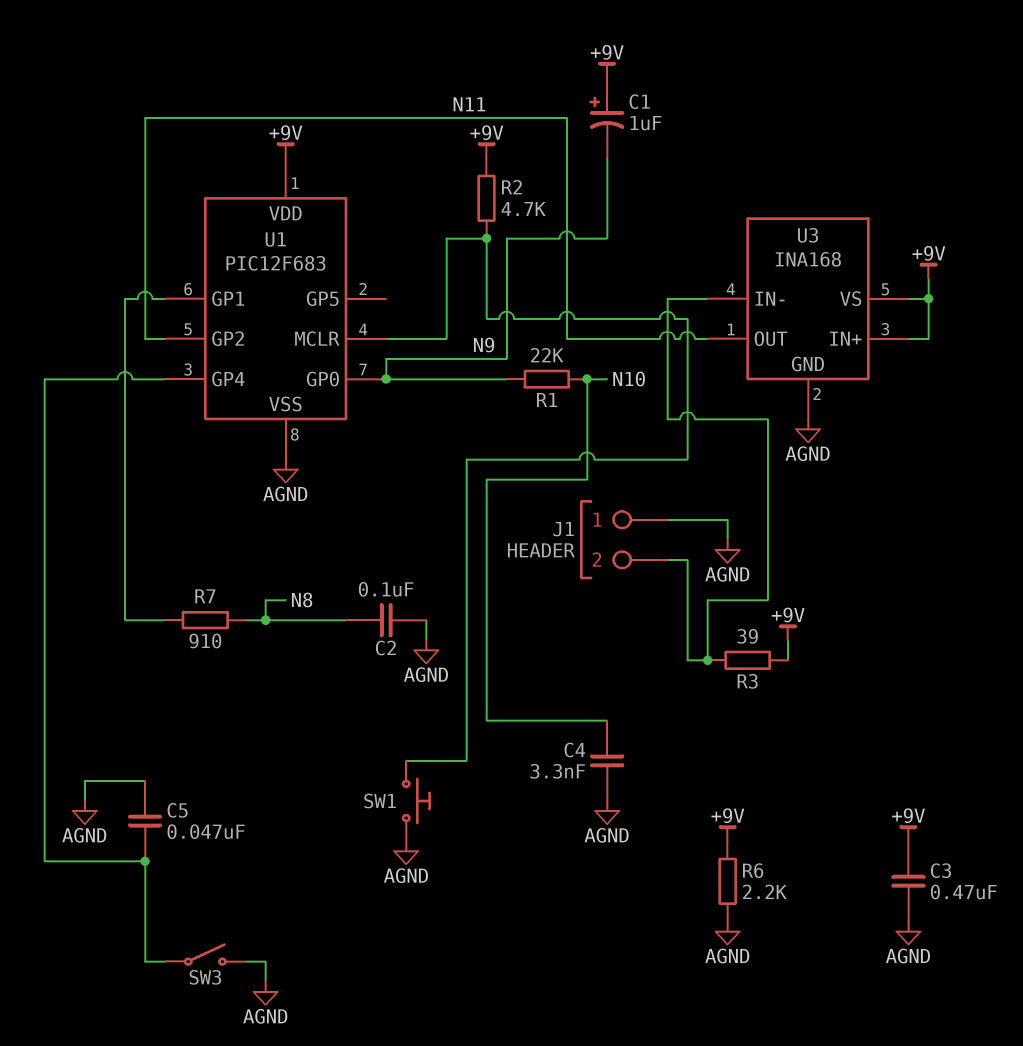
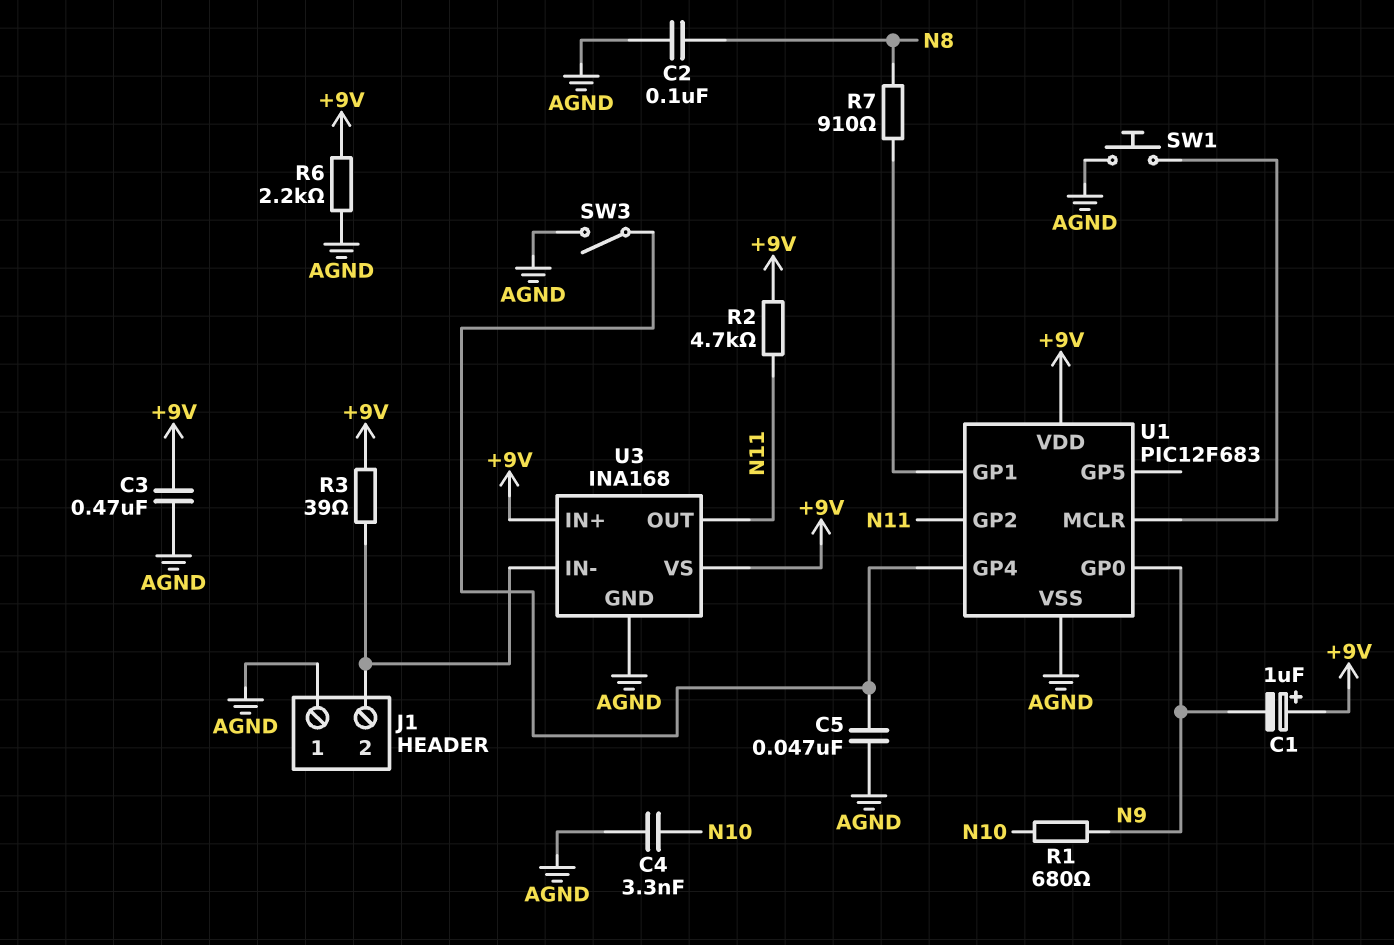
R1: 22k (N9, N10) -> 680 (N9, N10)
R2: 4.7k (+9V, U1/MCLR) -> 4.7k (+9V, N11)

